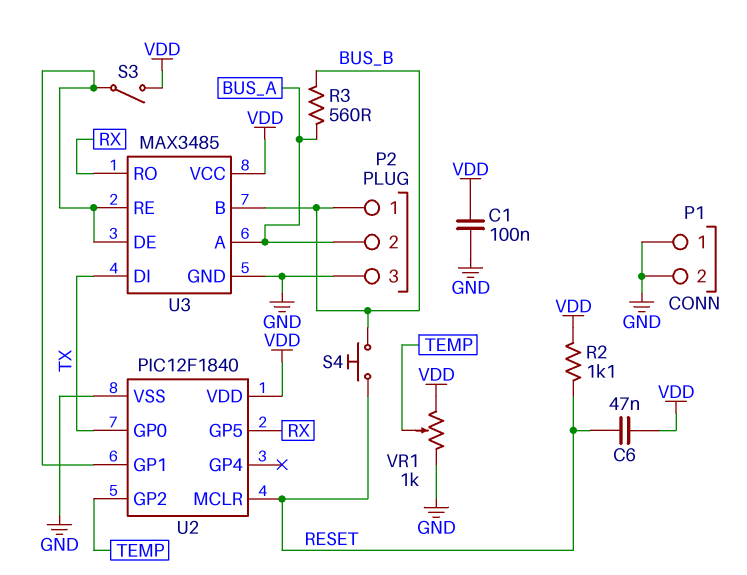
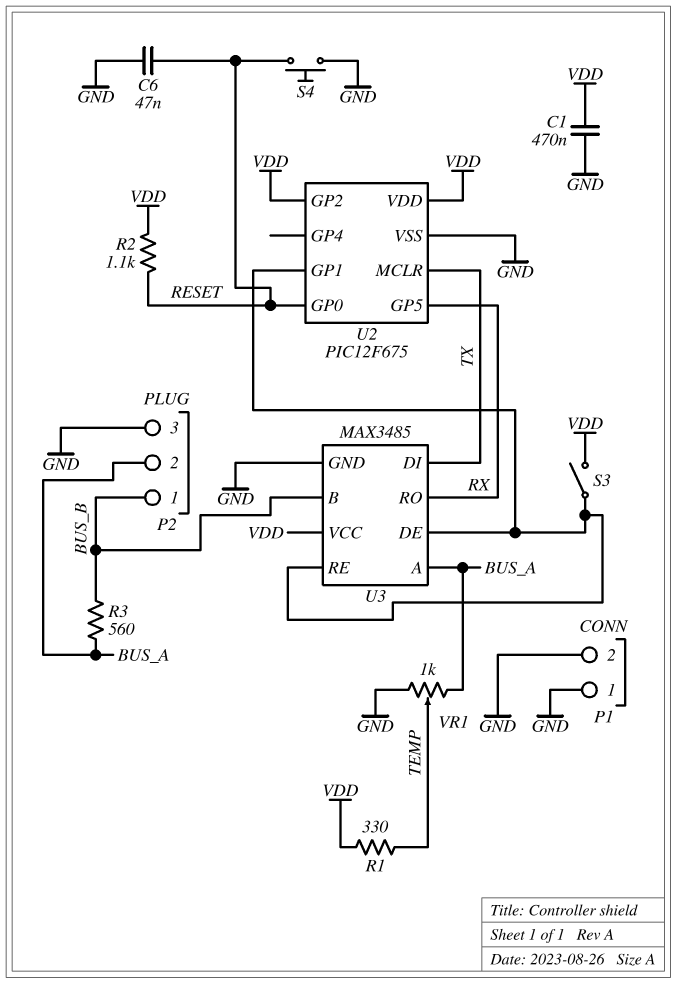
C1: 100nF (GND, VDD) -> 470nF (GND, VDD)
C6: 47nF (RESET, VDD) -> 47nF (GND, RESET)
R1: none -> 330 (TEMP, VDD)
S4: button (BUS_B, RESET) -> button (GND, RESET)
U2: PIC12F1840 -> PIC12F675
U2 pin GP0: TX -> RESET
U2 pin GP2: TEMP -> VDD
U2 pin MCLR: RESET -> TX
VR1: 1k (GND, VDD, wiper TEMP) -> 1k (BUS_A, GND, wiper TEMP)

